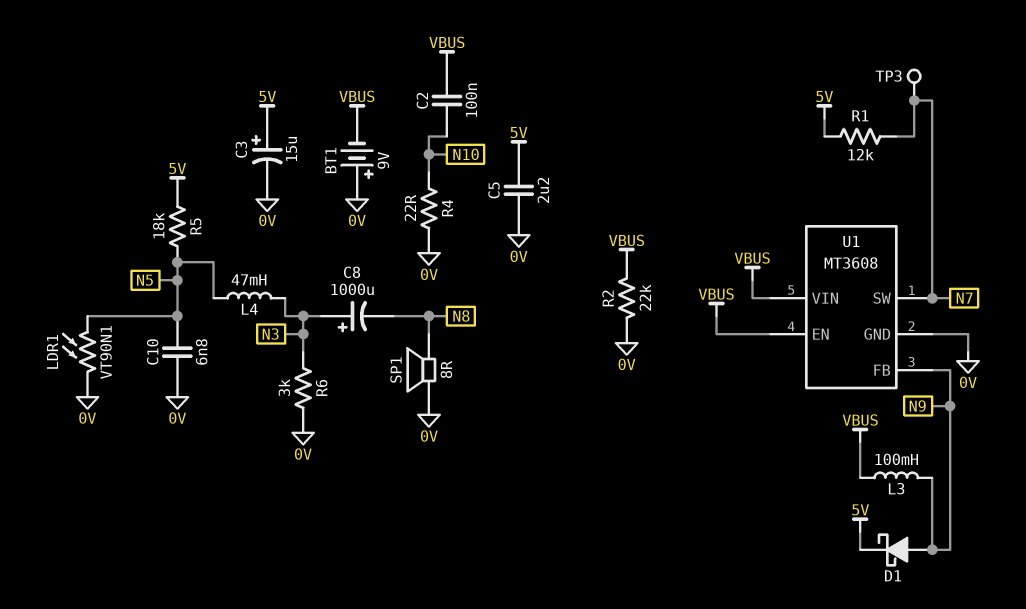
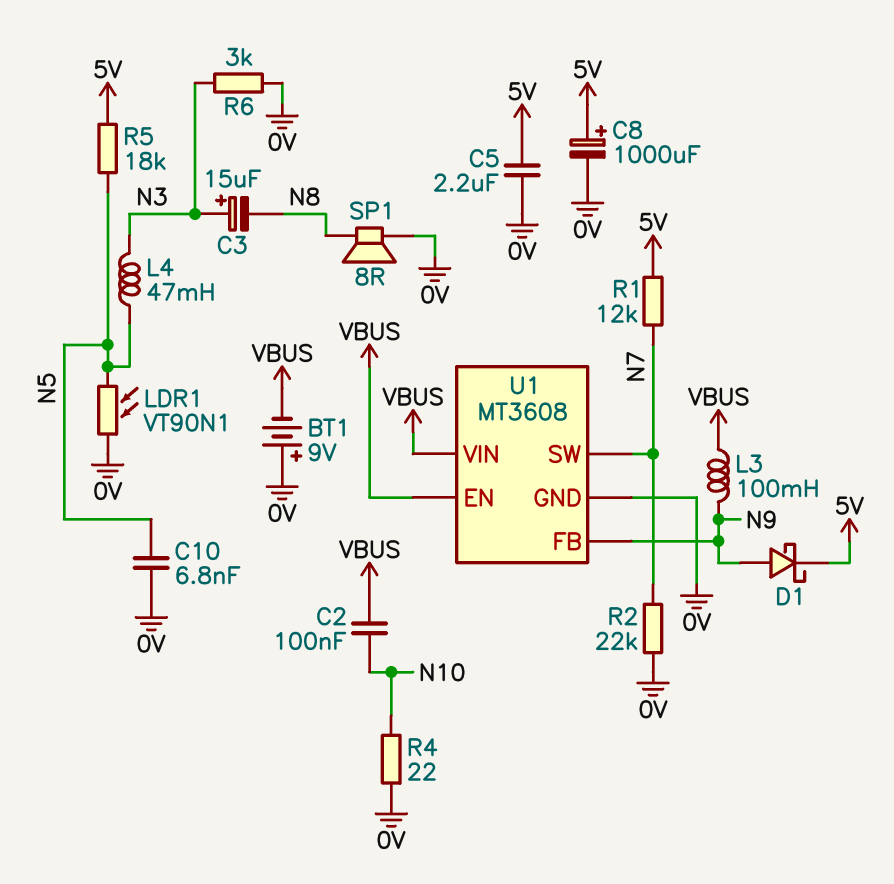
C3: 15uF (plus 5V, minus 0V) -> 15uF (plus N3, minus N8)
C8: 1000uF (plus N3, minus N8) -> 1000uF (plus 5V, minus 0V)
R2: 22k (0V, VBUS) -> 22k (0V, N7)
TP3: test point (N7) -> none

